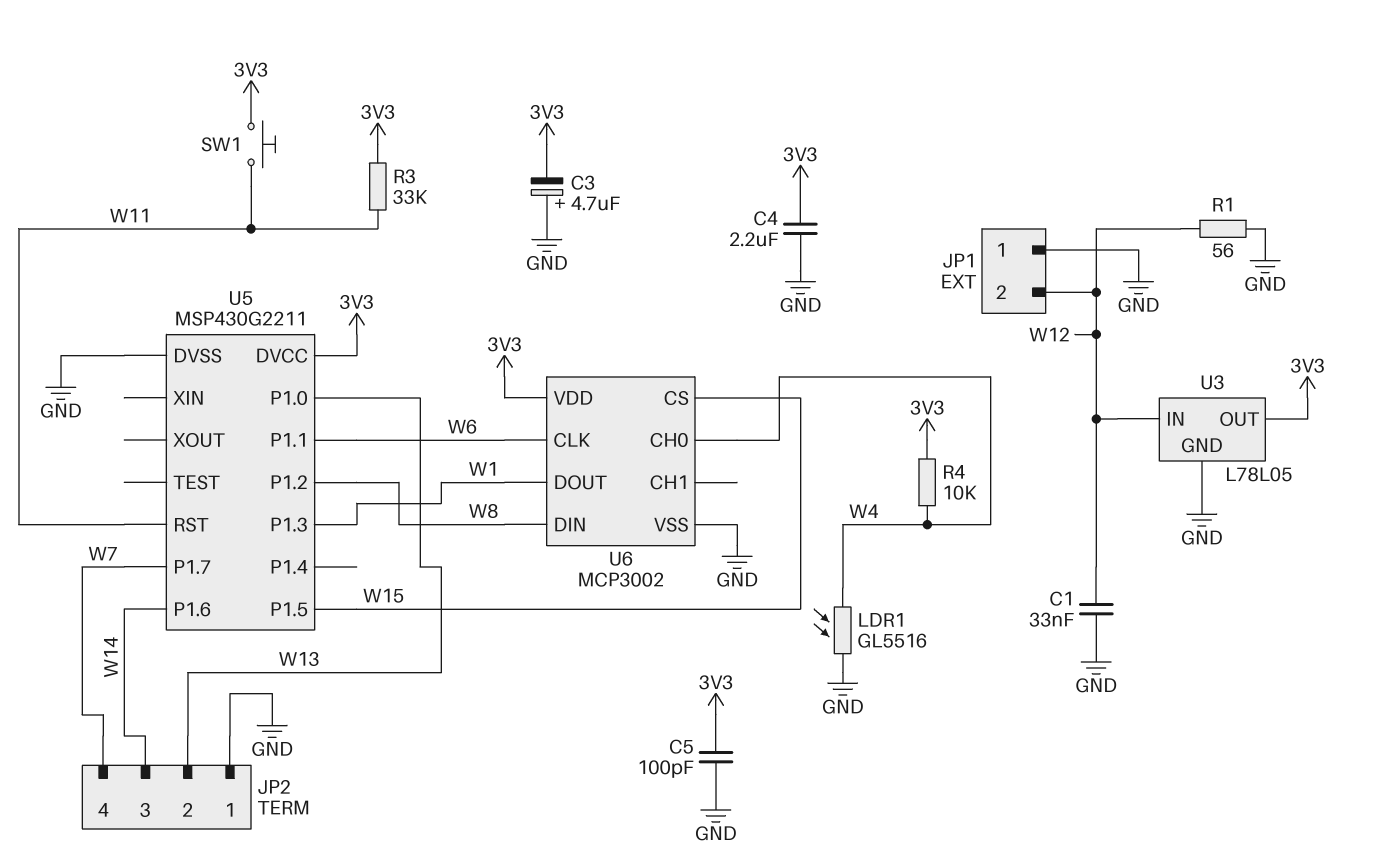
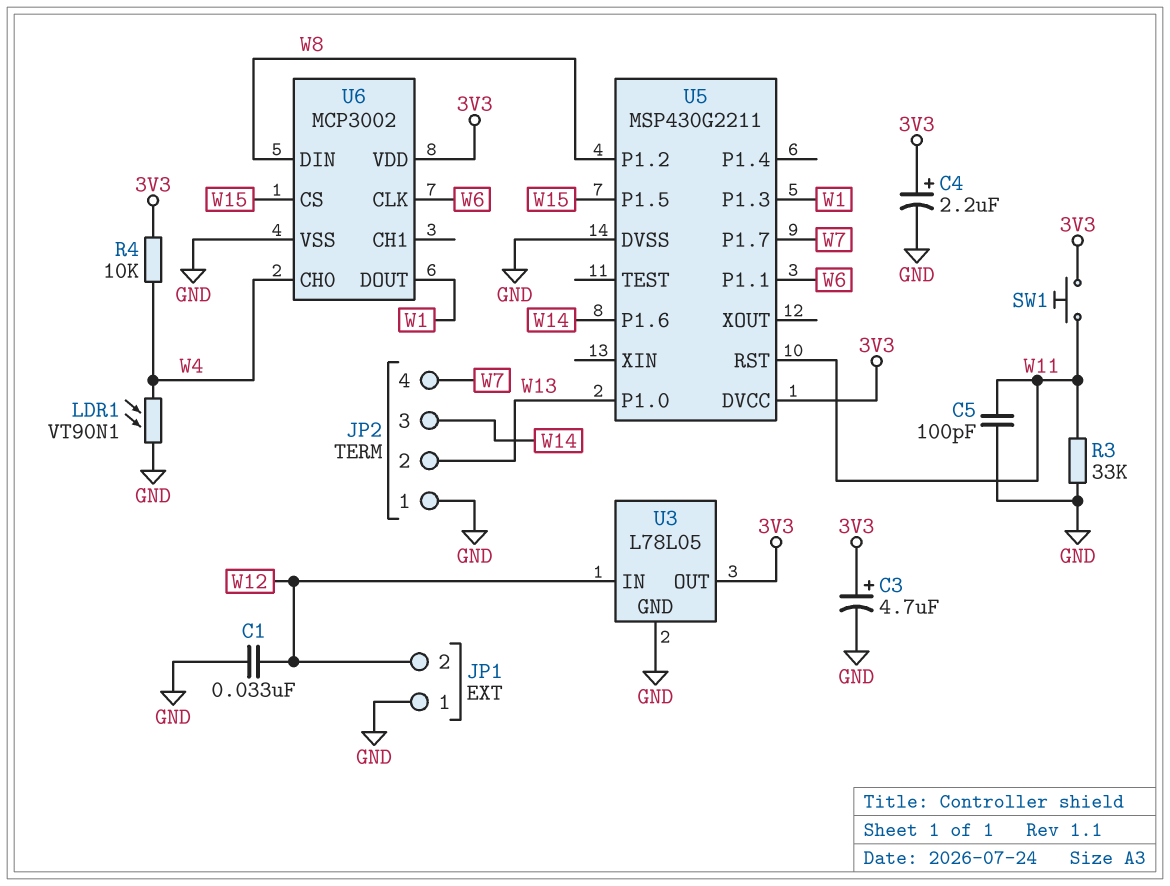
C3: 4.7uF (plus GND, minus 3V3) -> 4.7uF (plus 3V3, minus GND)
C4: 2.2uF (3V3, GND) -> 2.2uF (plus 3V3, minus GND)
C5: 100pF (3V3, GND) -> 100pF (GND, W11)
LDR1: GL5516 (GND, W4) -> VT90N1 (GND, W4)
R1: 56 (GND, W12) -> none
R3: 33k (3V3, W11) -> 33k (GND, W11)

